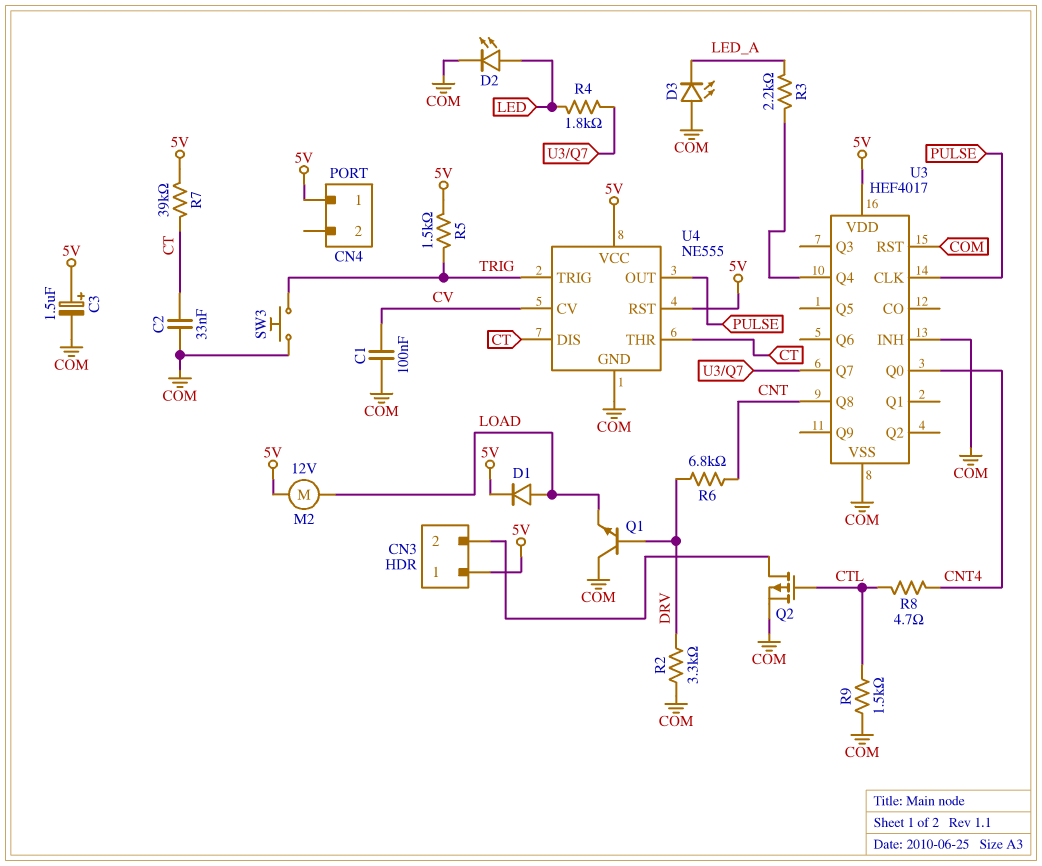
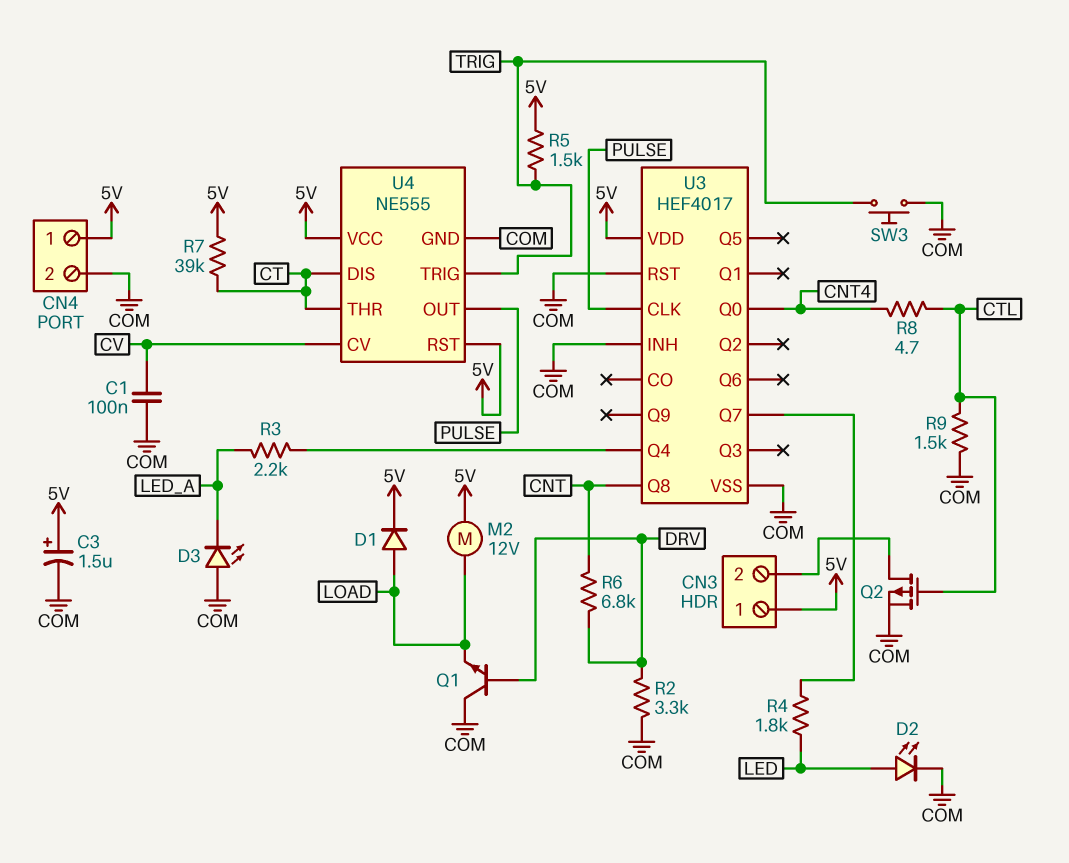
C2: 33nF (COM, CT) -> none
CN4 pin 2: none -> COM

